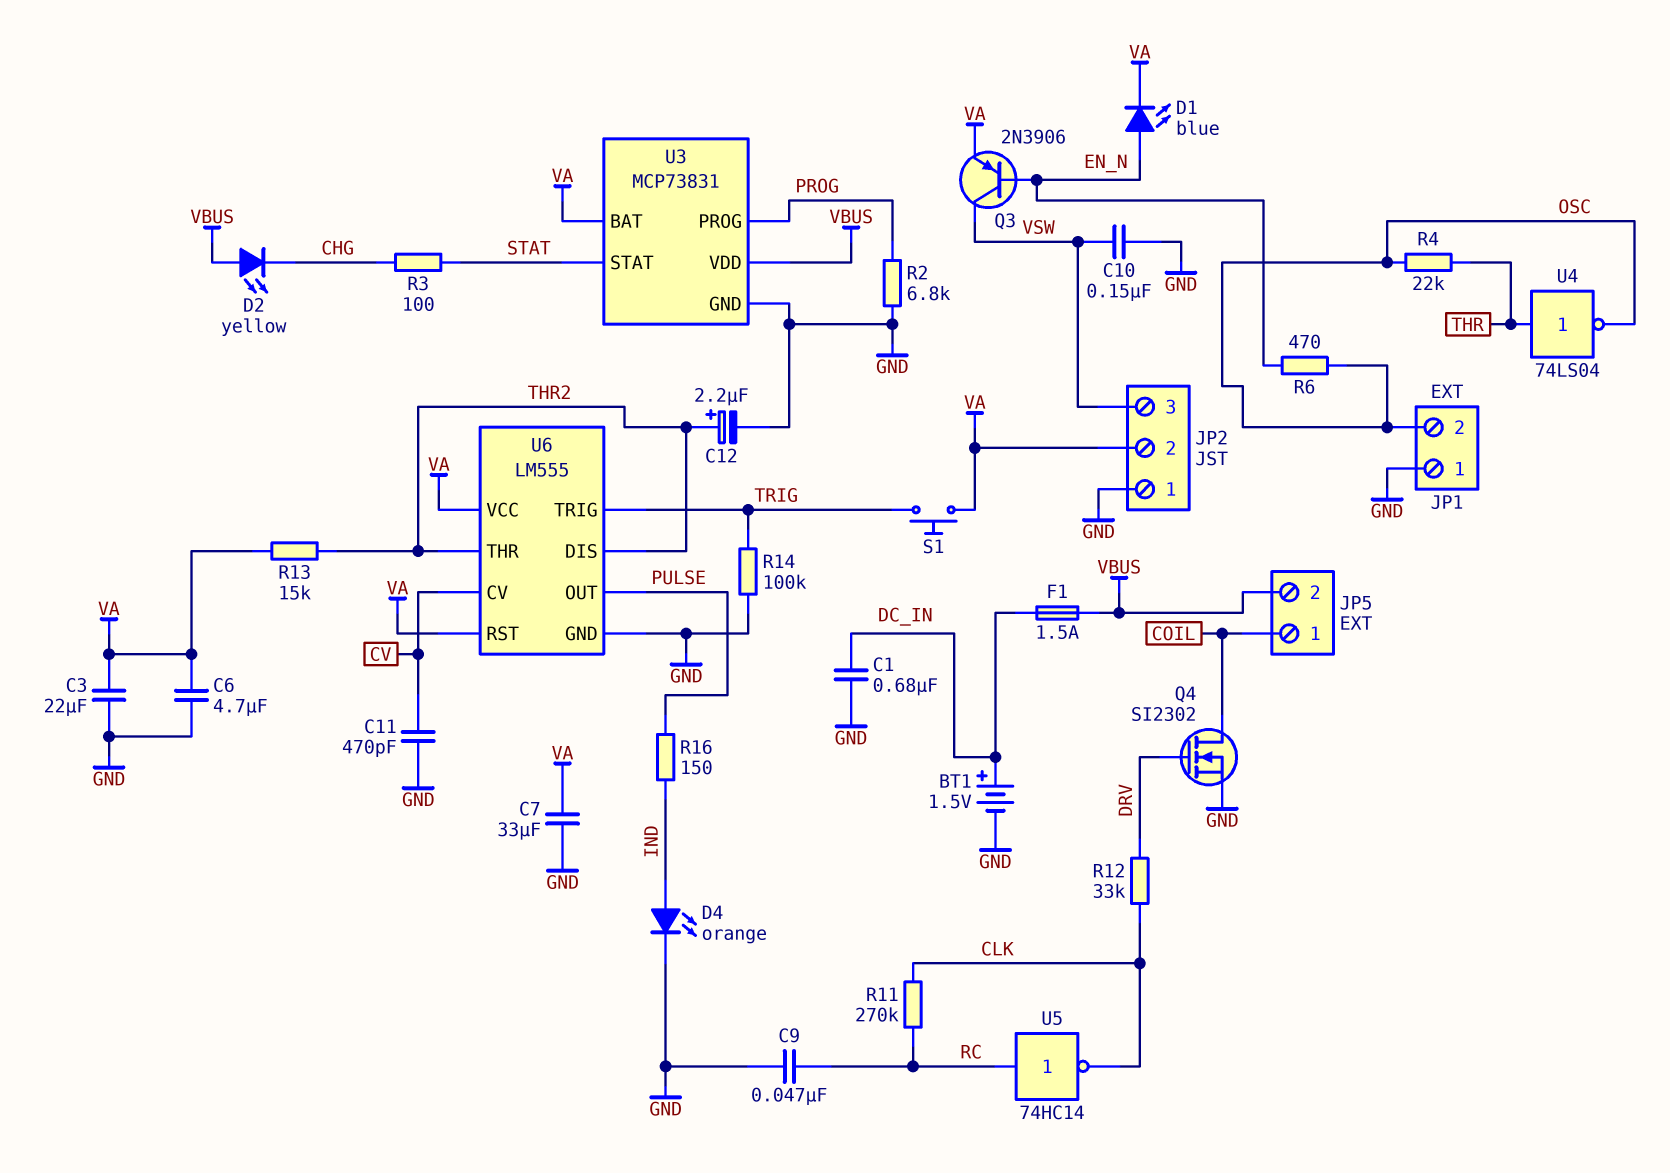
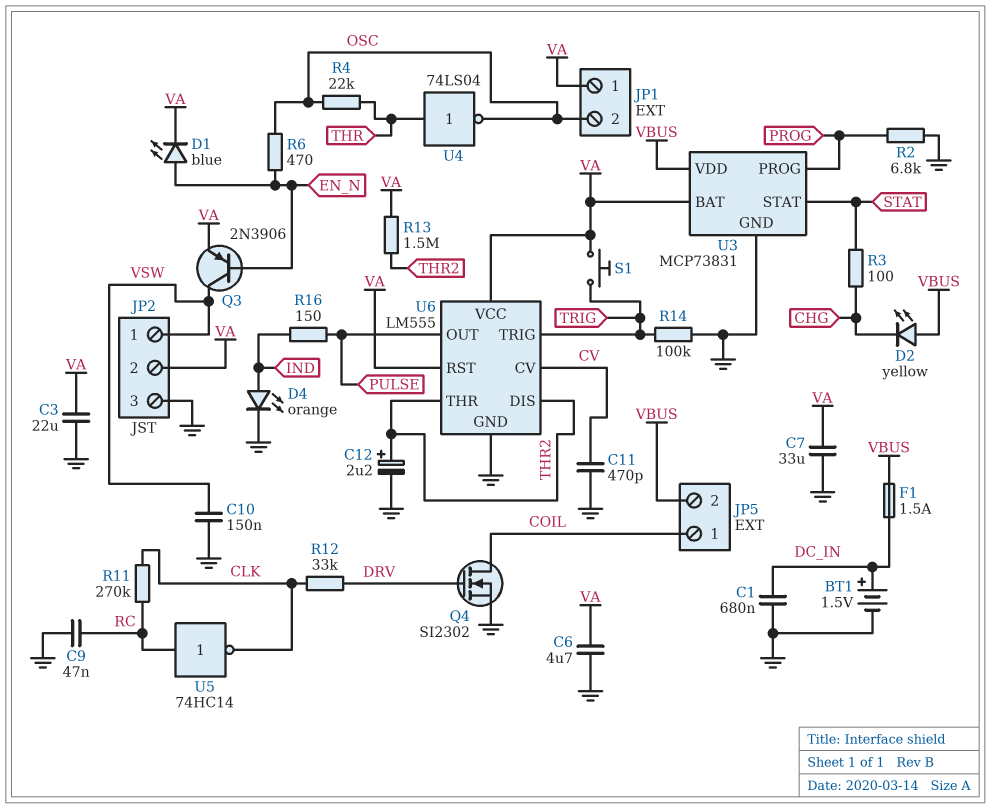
JP1 pin 1: GND -> VA
JP2 pin 1: GND -> VSW
JP2 pin 3: VSW -> GND
R13: 15k (THR2, VA) -> 1.5M (THR2, VA)

